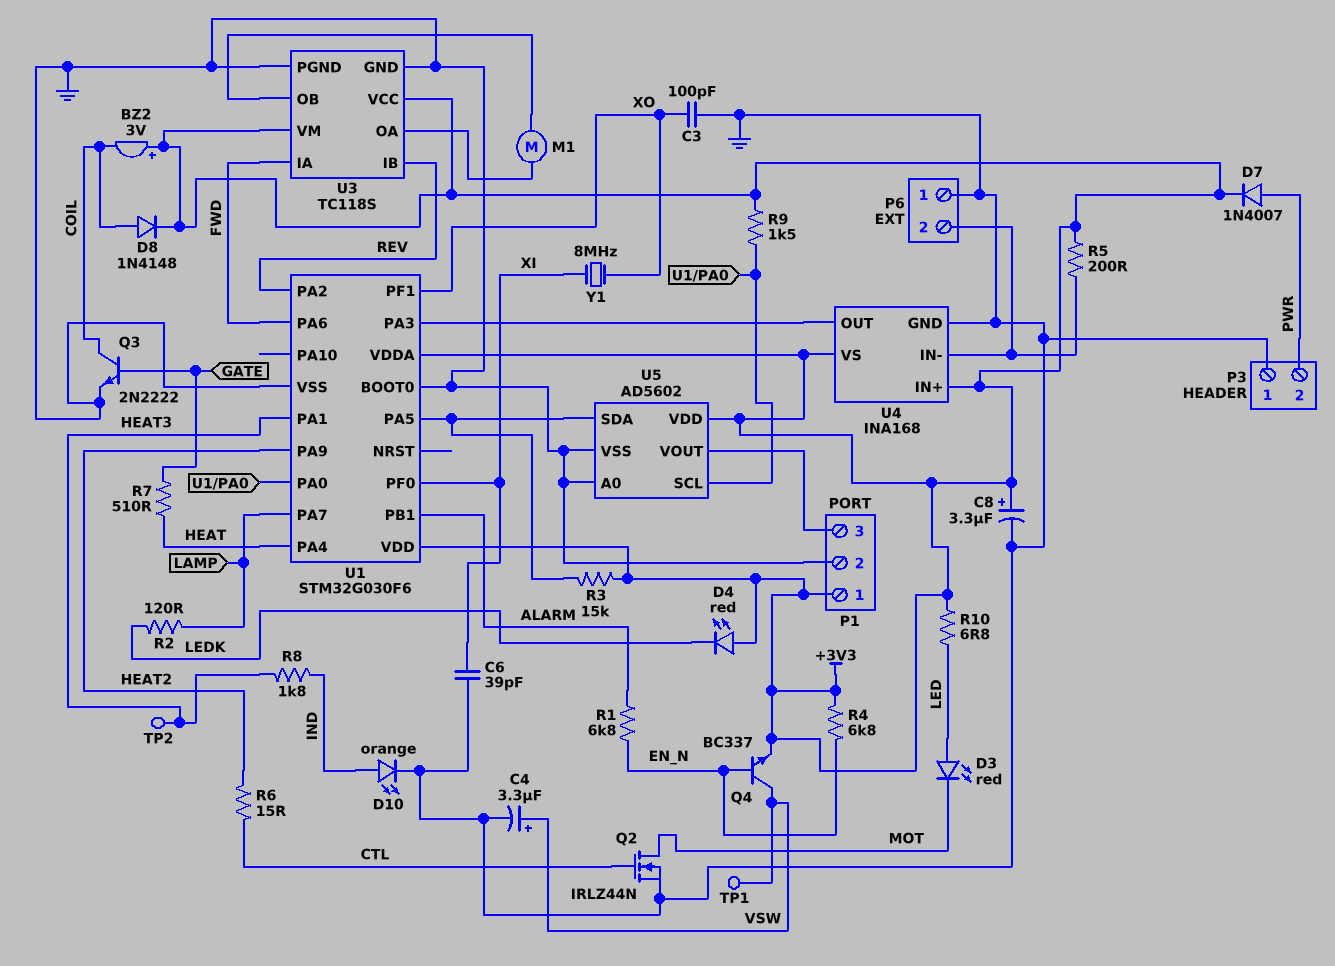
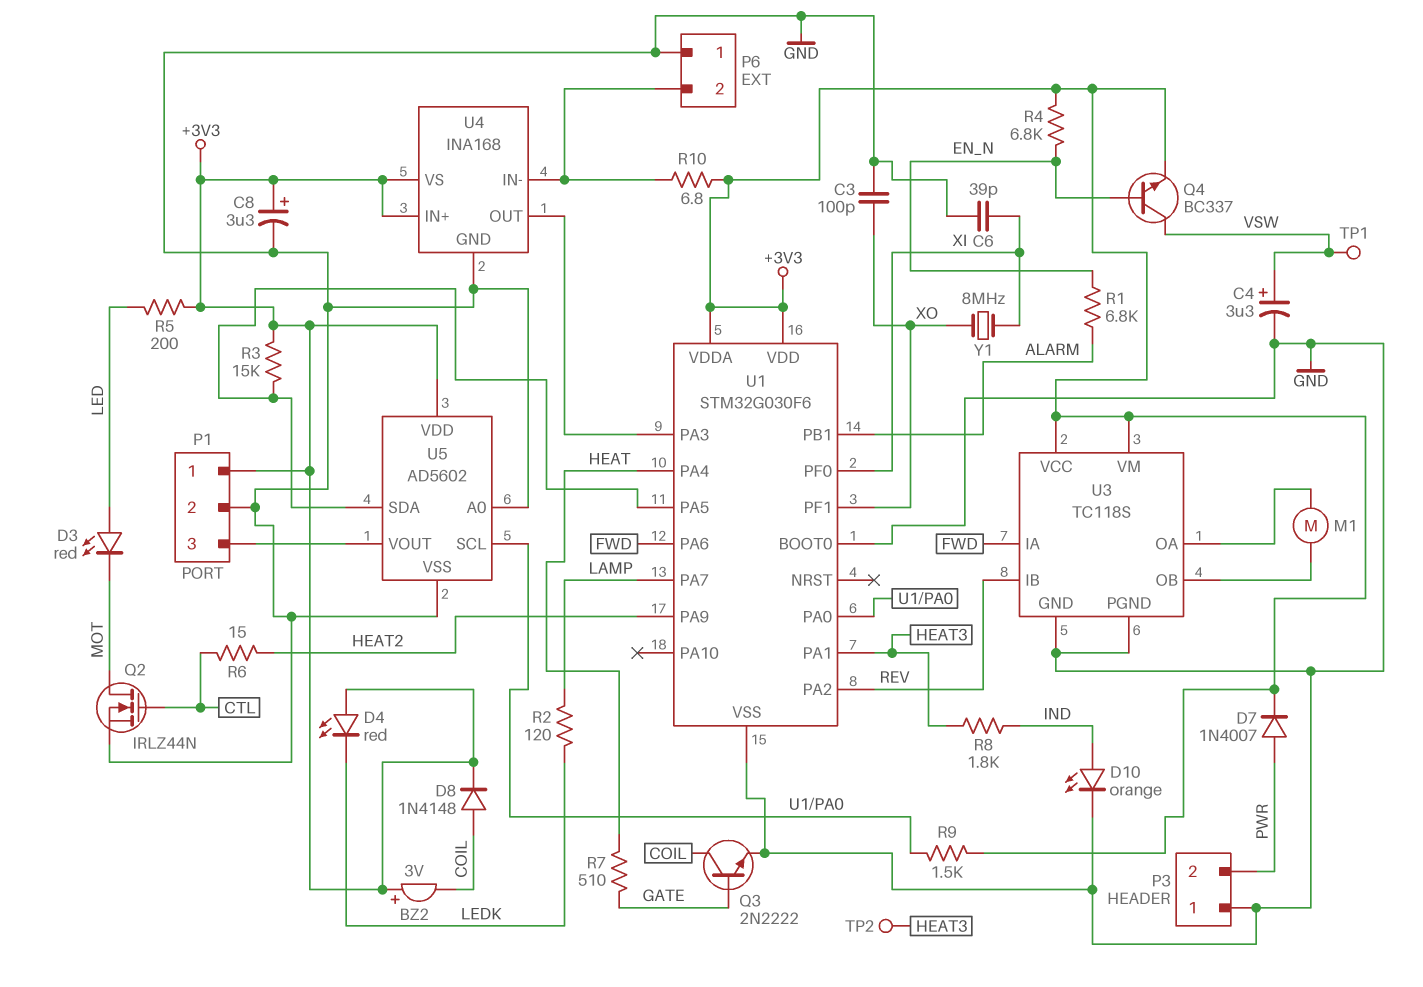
R5: 200 (+3V3, P6/2) -> 200 (+3V3, LED)
R10: 6.8 (+3V3, LED) -> 6.8 (+3V3, P6/2)

